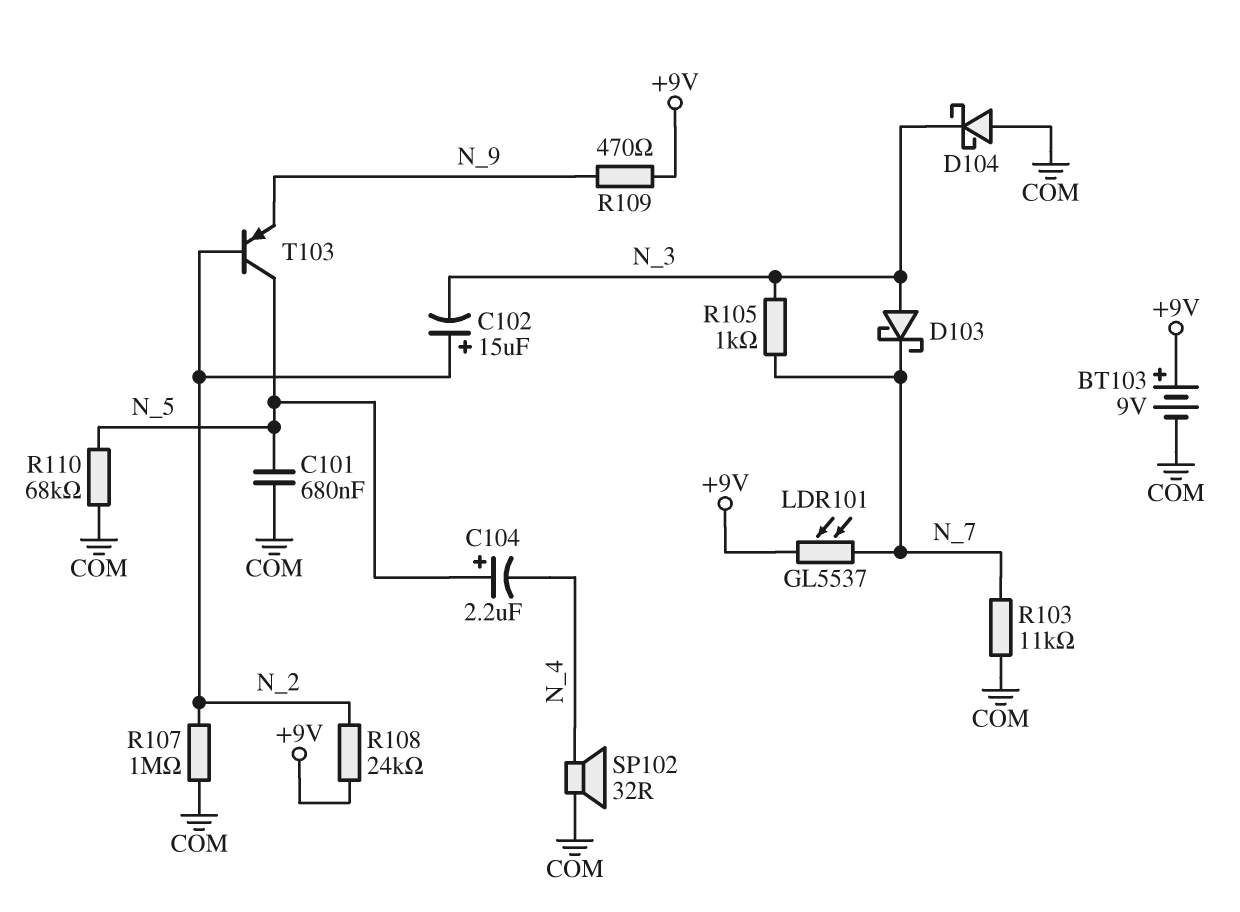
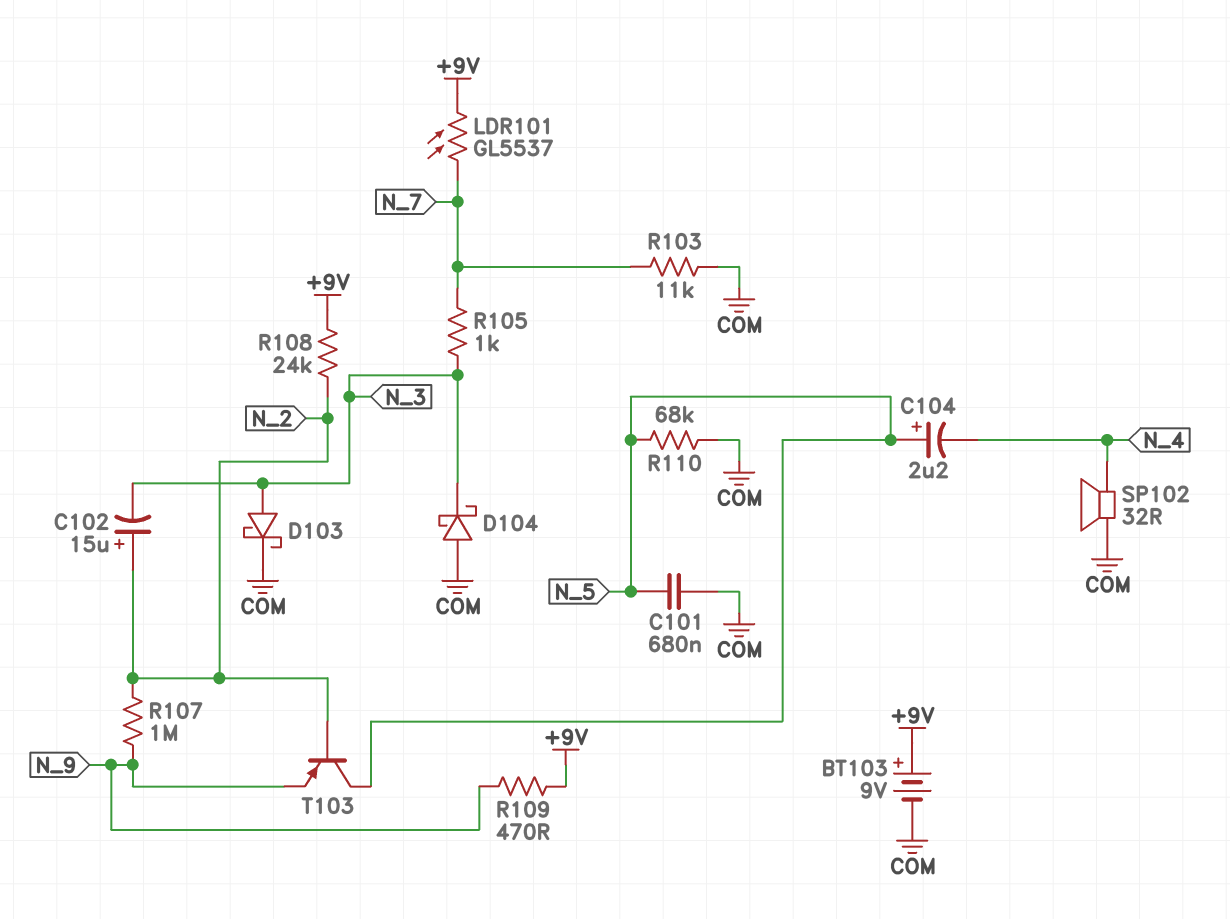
D103: schottky (A N_3, K N_7) -> schottky (A N_3, K COM)
R107: 1M (COM, N_2) -> 1M (N_2, N_9)

